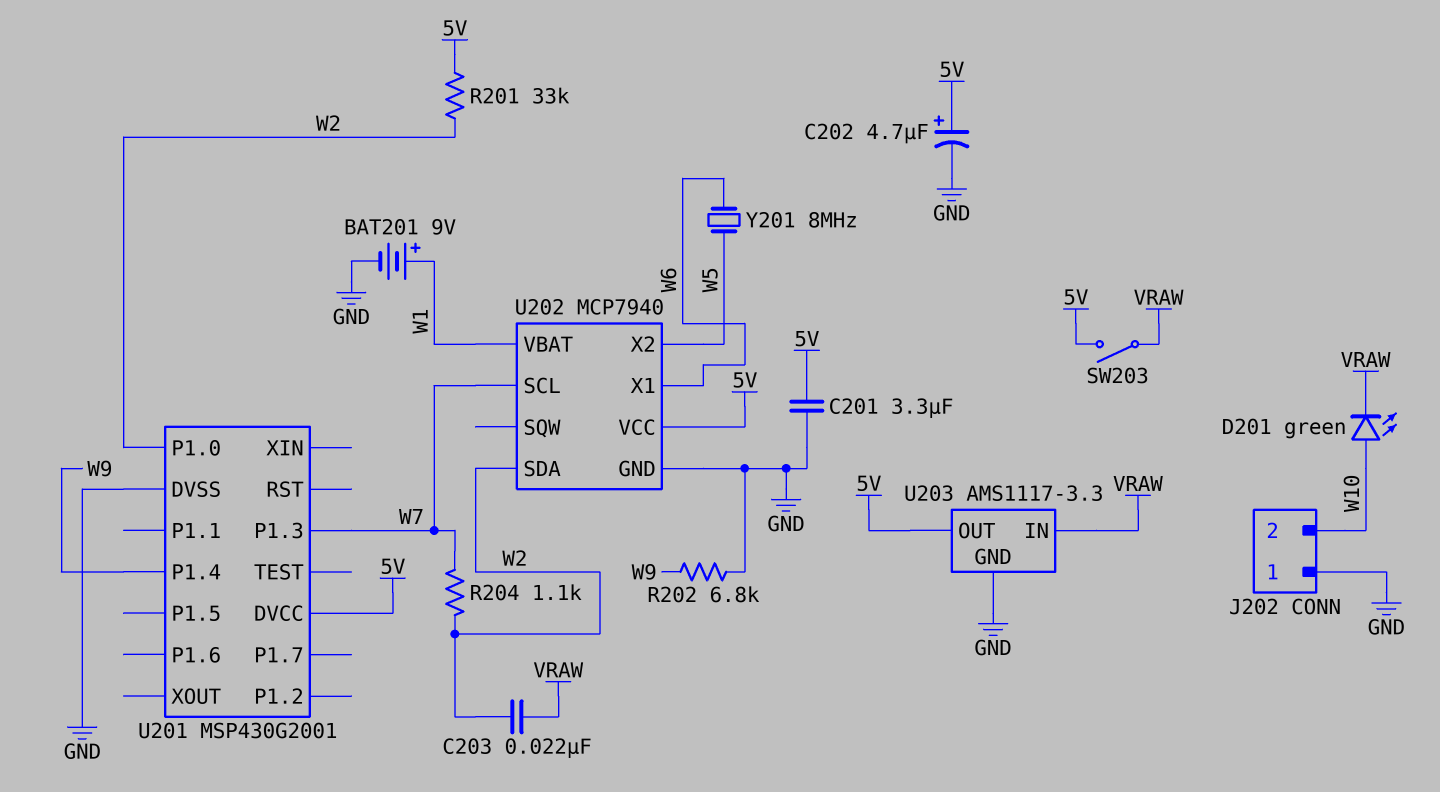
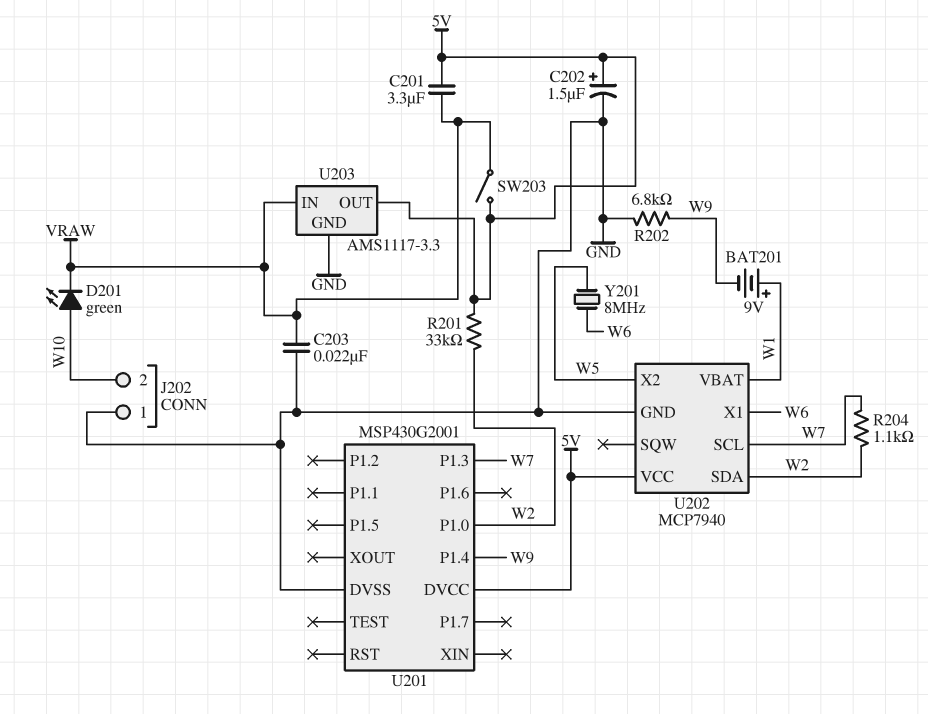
BAT201: 9V (plus W1, minus GND) -> 9V (plus W1, minus W9)
C201: 3.3uF (5V, GND) -> 3.3uF (5V, VRAW)
C202: 4.7uF (plus 5V, minus GND) -> 1.5uF (plus 5V, minus GND)
C203: 22nF (VRAW, W2) -> 22nF (GND, VRAW)

